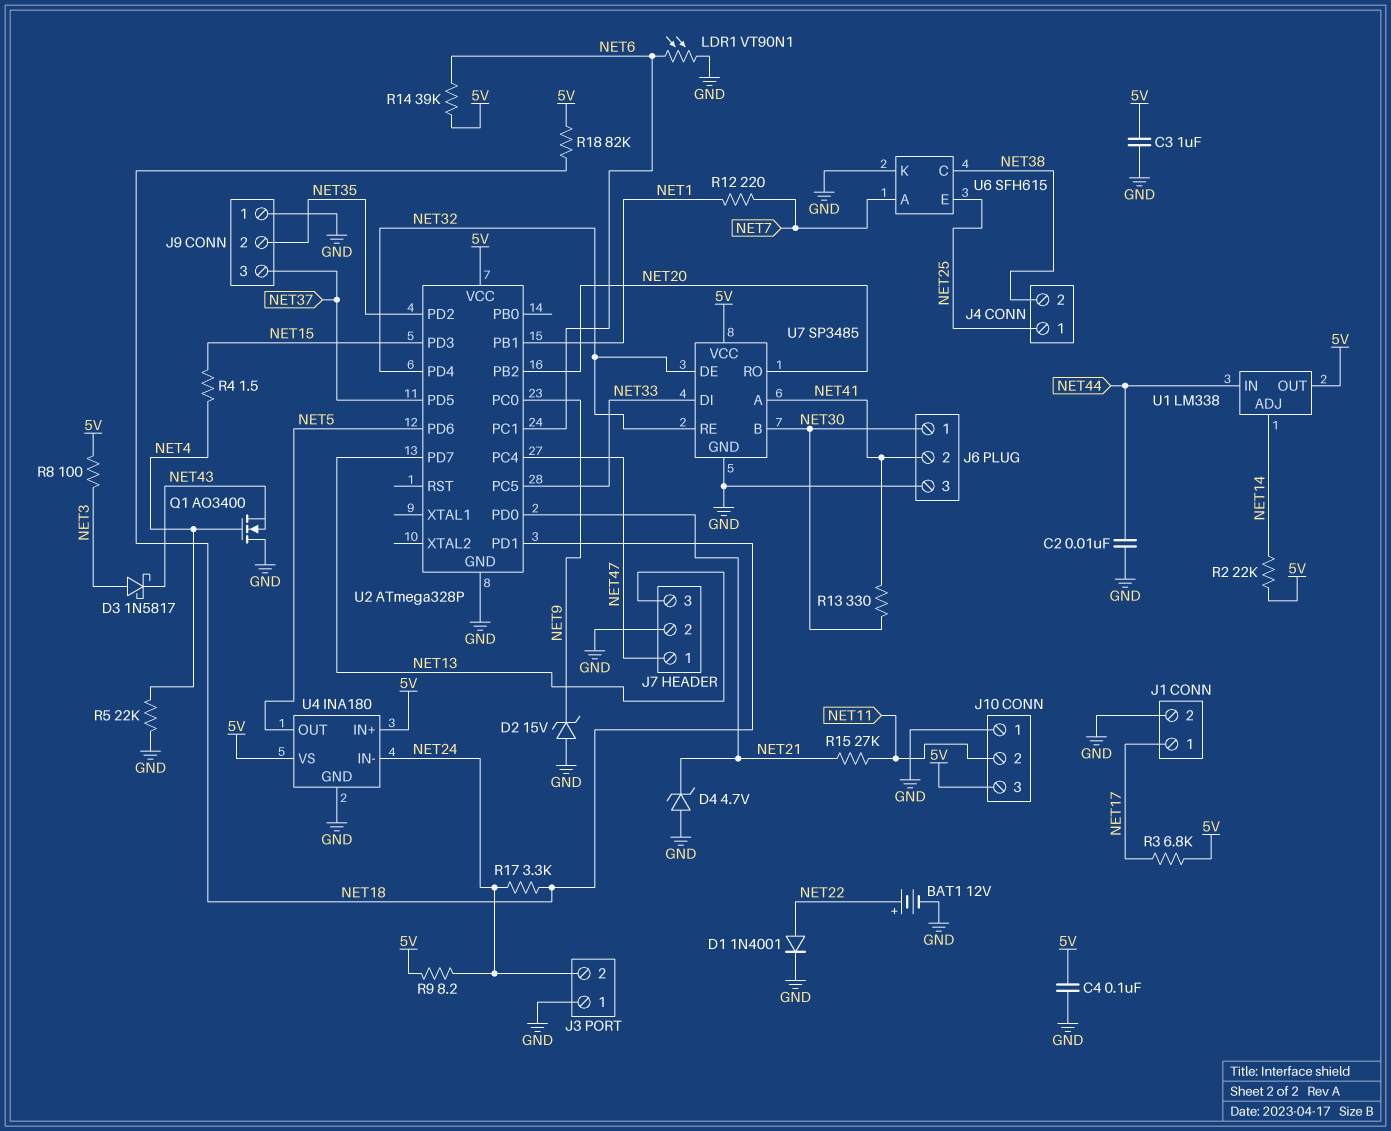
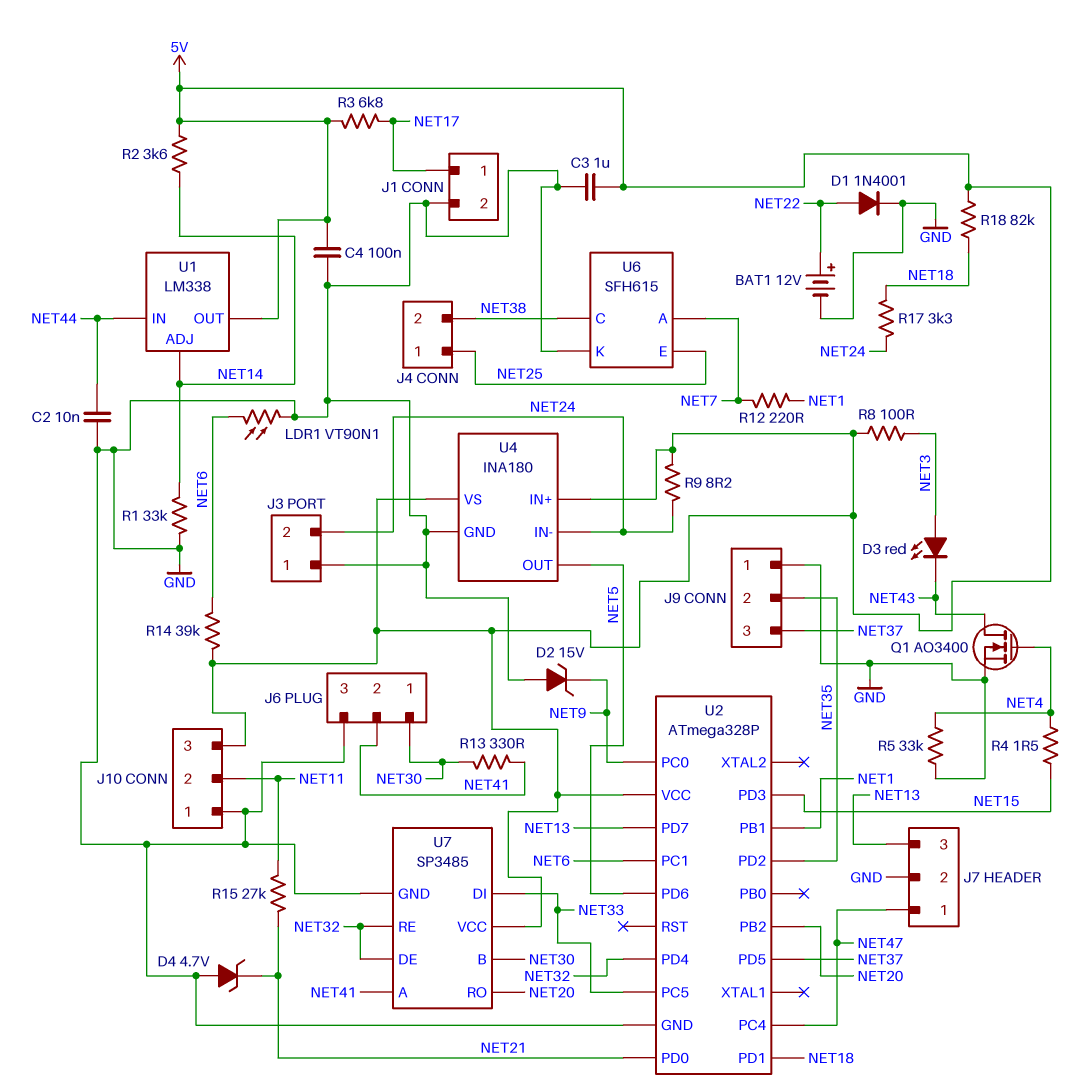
D3: schottky 1N5817 (A NET3, K NET43) -> LED red (A NET3, K NET43)
Q1: NMOS AO3400 (G NET4, D GND, S NET43) -> NMOS AO3400 (G NET4, D NET43, S GND)
R1: none -> 33k (GND, NET14)
R2: 22k (5V, NET14) -> 3.6k (5V, NET14)
R5: 22k (GND, NET4) -> 33k (GND, NET4)

